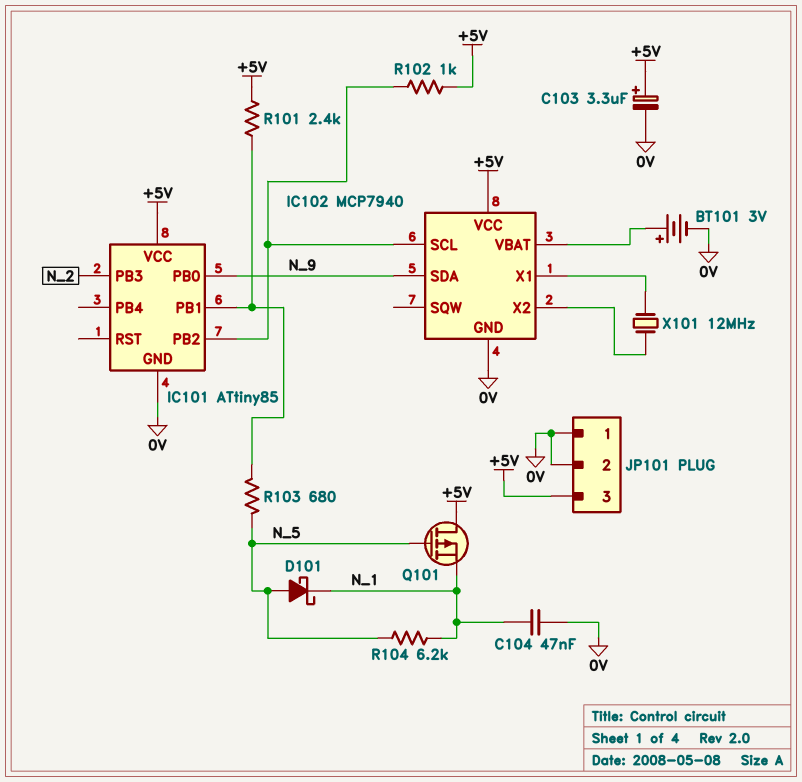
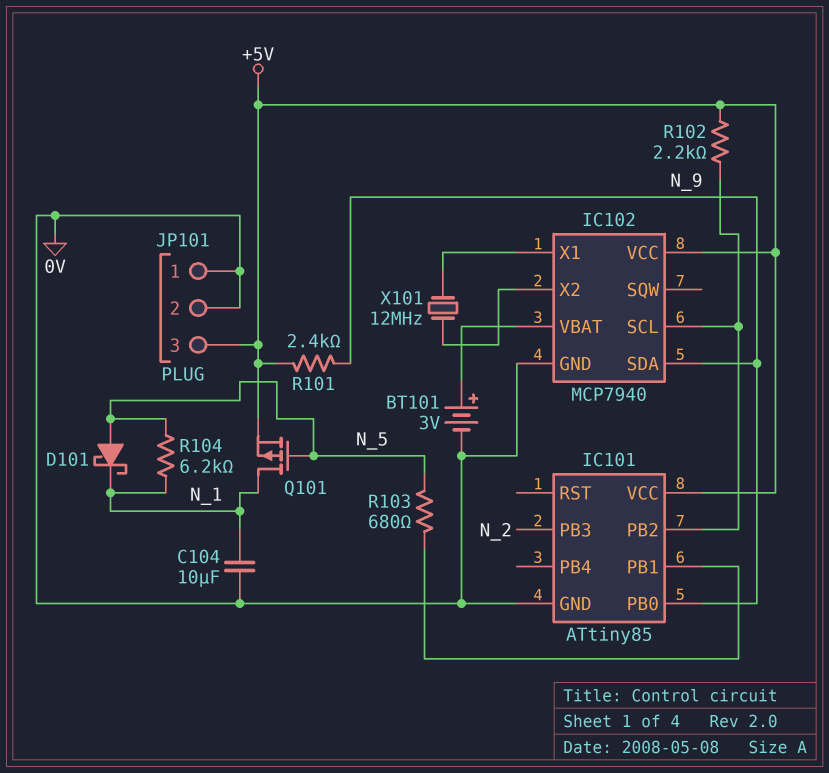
C103: 3.3uF (plus +5V, minus 0V) -> none
C104: 47nF (0V, N_1) -> 10uF (0V, N_1)
Q101: PMOS (G N_5, D +5V, S N_1) -> PMOS (G N_5, D N_1, S +5V)
R101: 2.4k (+5V, IC101/PB1) -> 2.4k (+5V, N_9)
R102: 1k (+5V, IC101/PB2) -> 2.2k (+5V, IC101/PB2)

